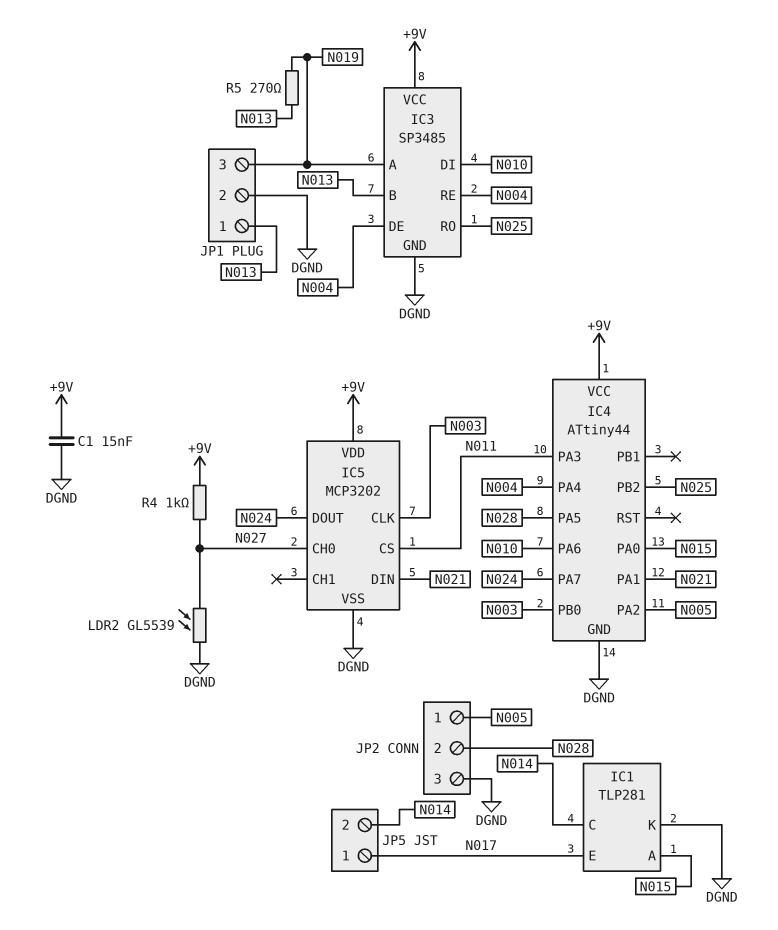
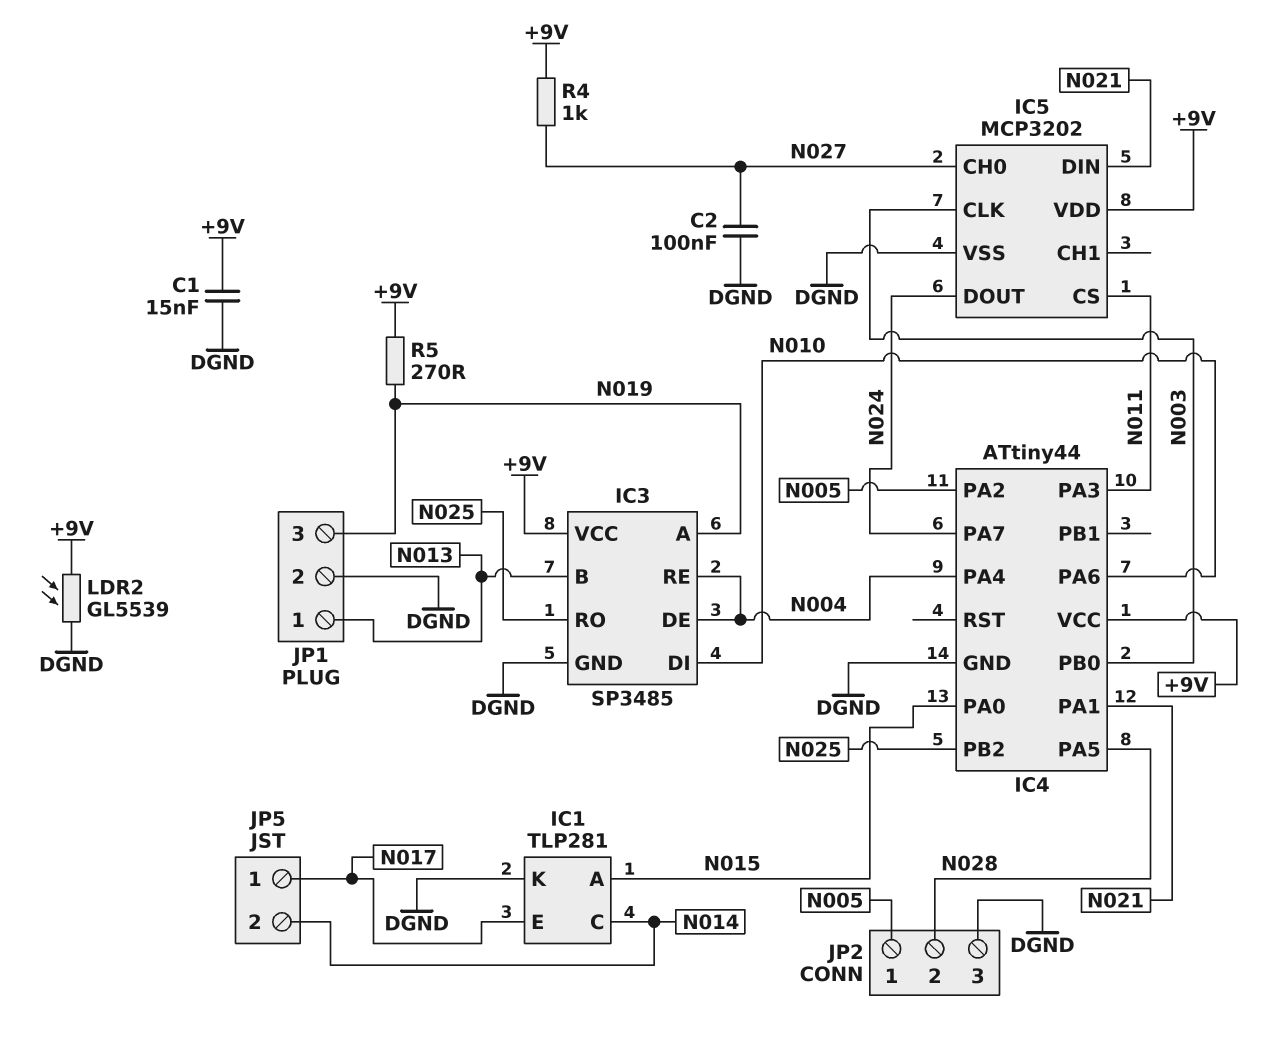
C2: none -> 100nF (DGND, N027)
LDR2: GL5539 (DGND, N027) -> GL5539 (+9V, DGND)
R5: 270 (N013, N019) -> 270 (+9V, N019)

